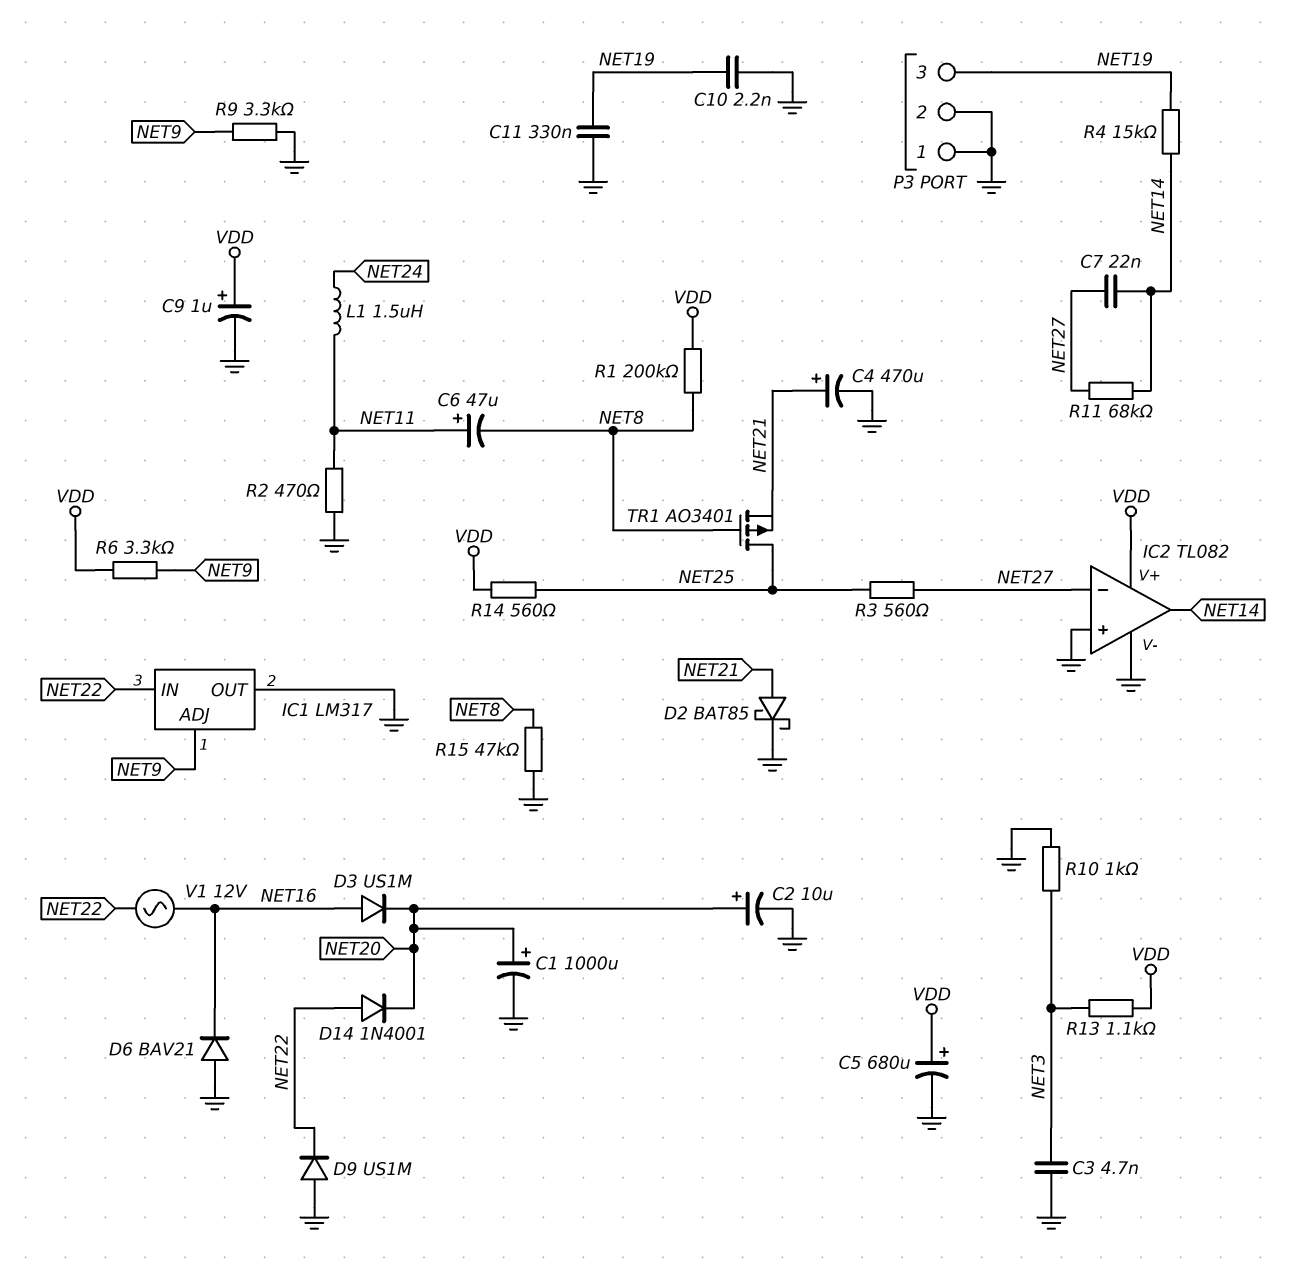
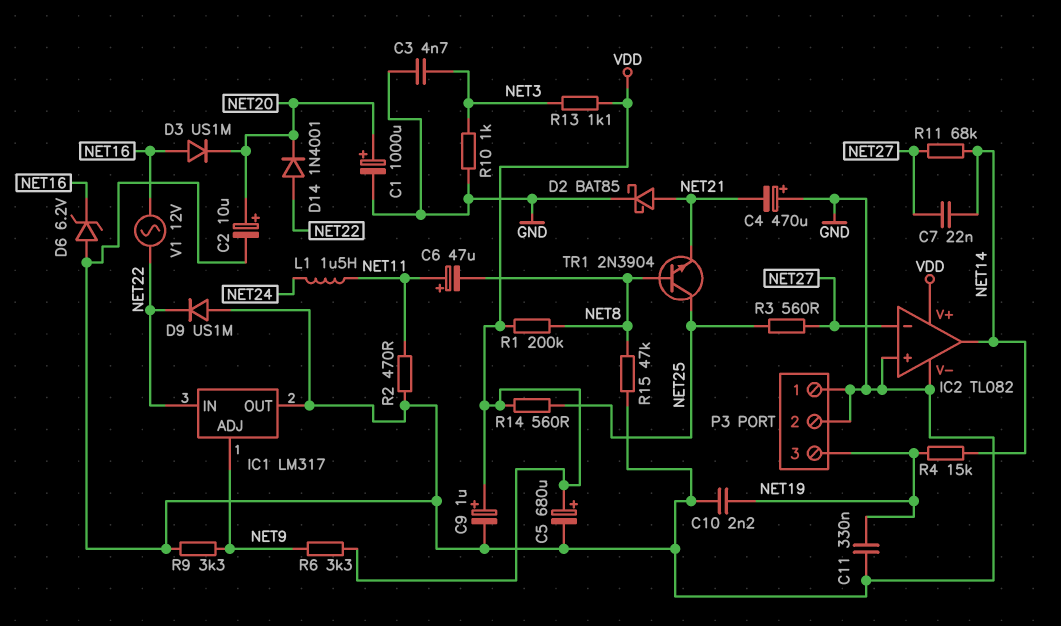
C4: 470uF (plus NET21, minus GND) -> 470uF (plus GND, minus NET21)
D6: diode BAV21 (A GND, K NET16) -> zener 6.2V (A GND, K NET16)
TR1: PMOS AO3401 (G NET8, D NET25, S NET21) -> NPN 2N3904 (B NET8, C NET25, E NET21)

